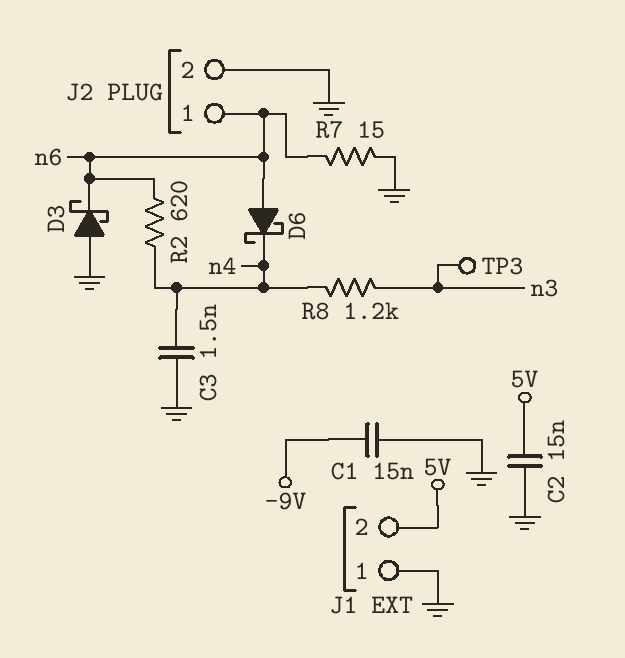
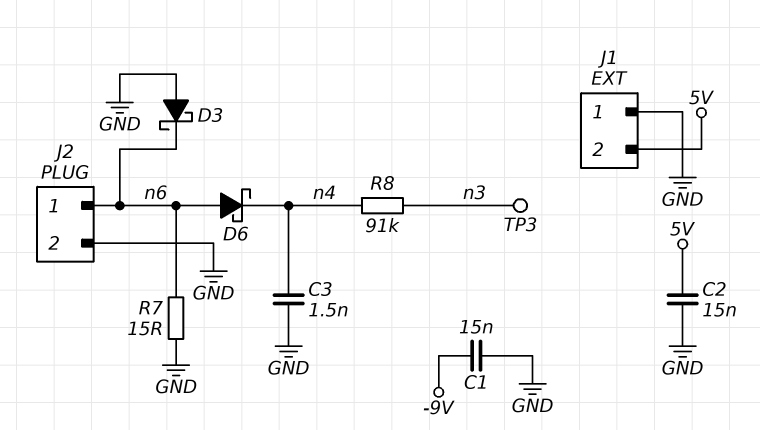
R2: 620 (n4, n6) -> none
R8: 1.2k (n3, n4) -> 91k (n3, n4)

